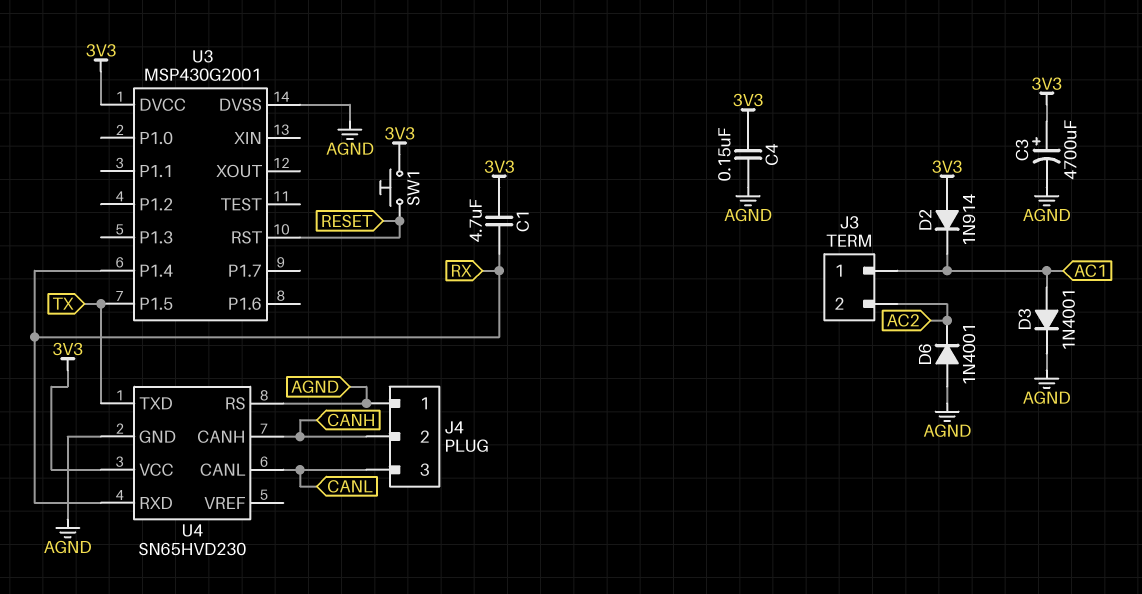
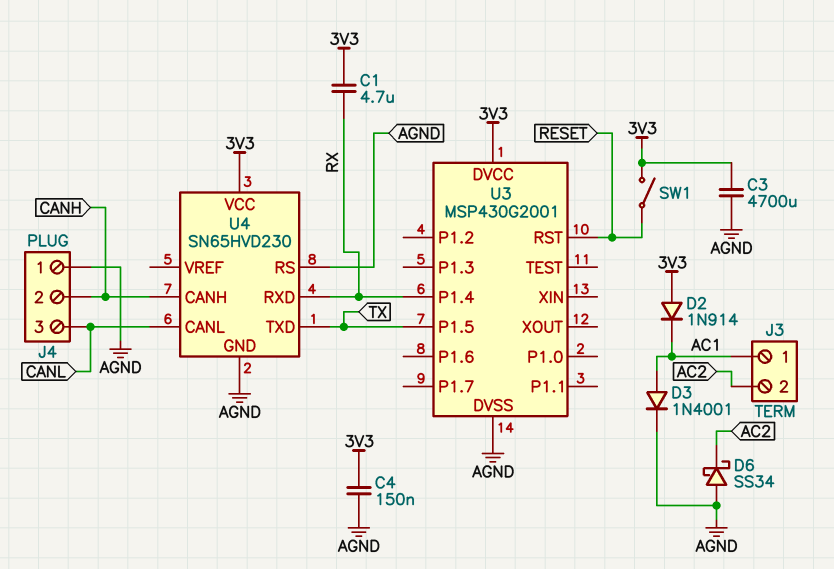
C3: 4700uF (plus 3V3, minus AGND) -> 4700uF (3V3, AGND)
D6: diode 1N4001 (A AGND, K AC2) -> schottky SS34 (A AGND, K AC2)
SW1: button (3V3, RESET) -> switch (3V3, RESET)

